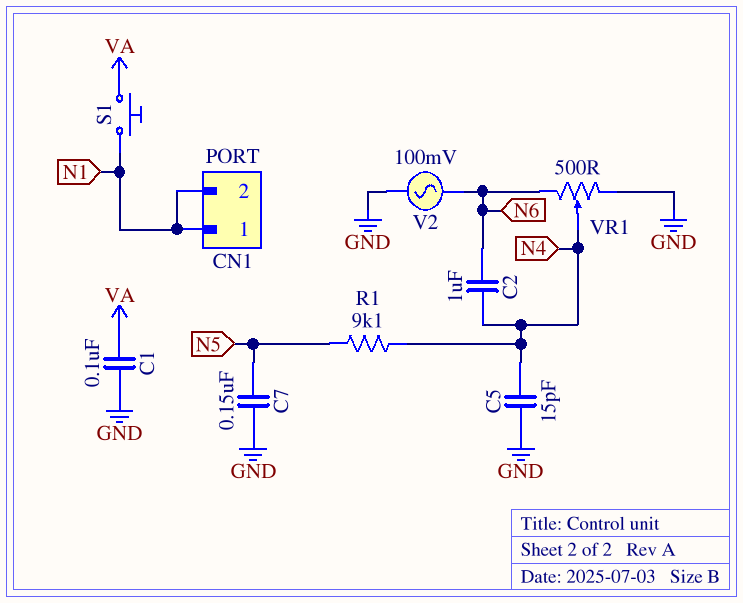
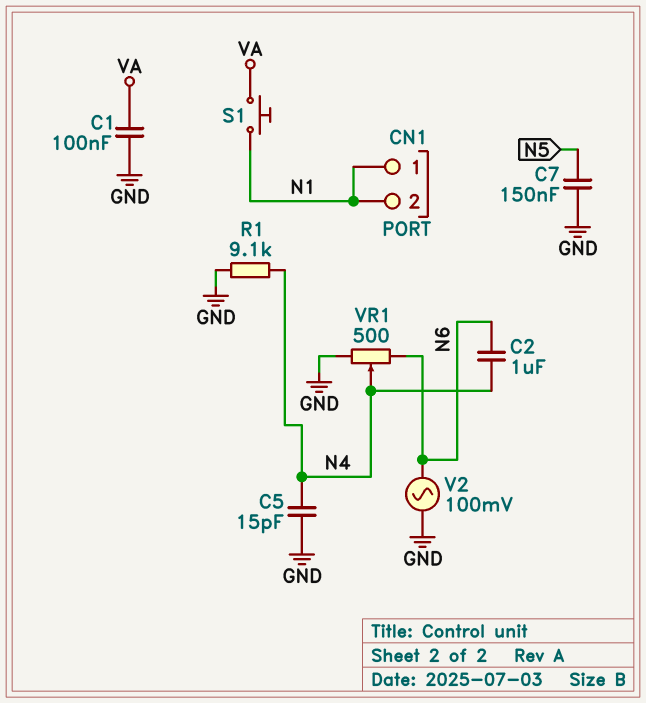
R1: 9.1k (N4, N5) -> 9.1k (GND, N4)

